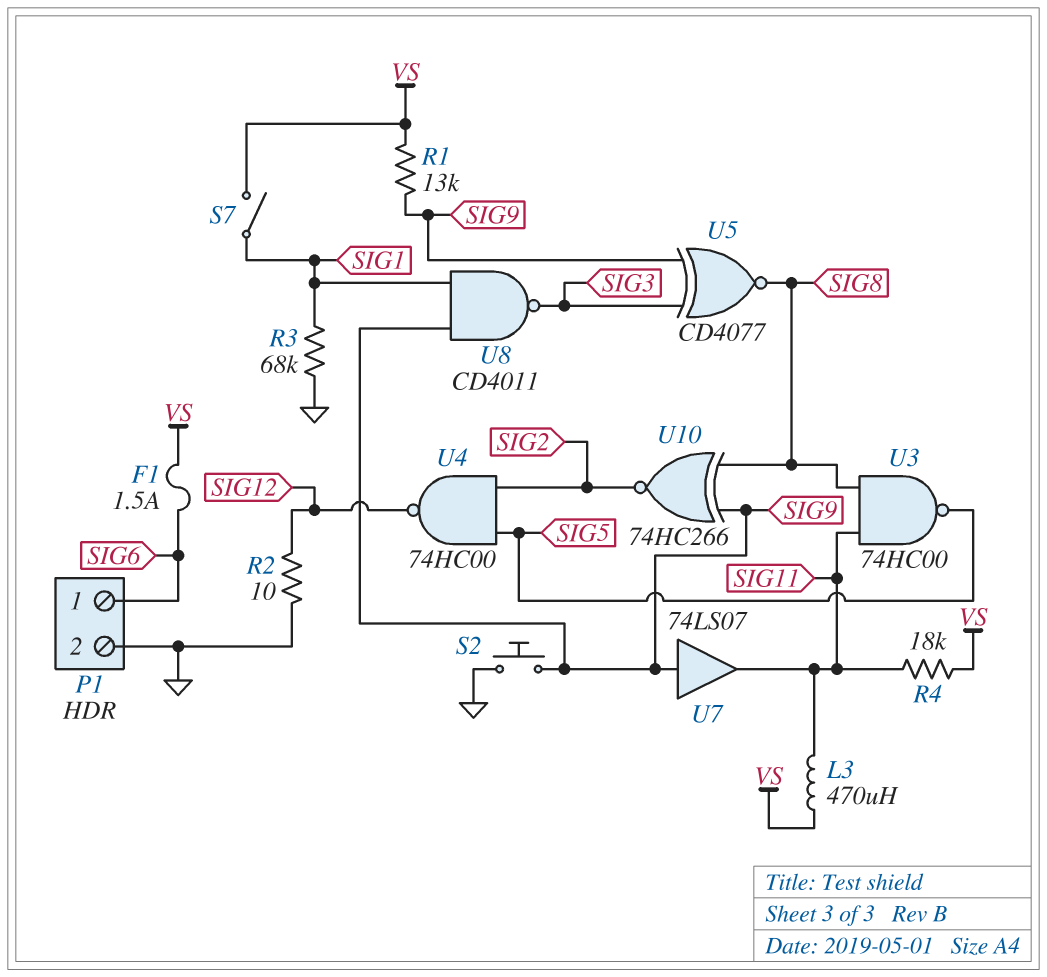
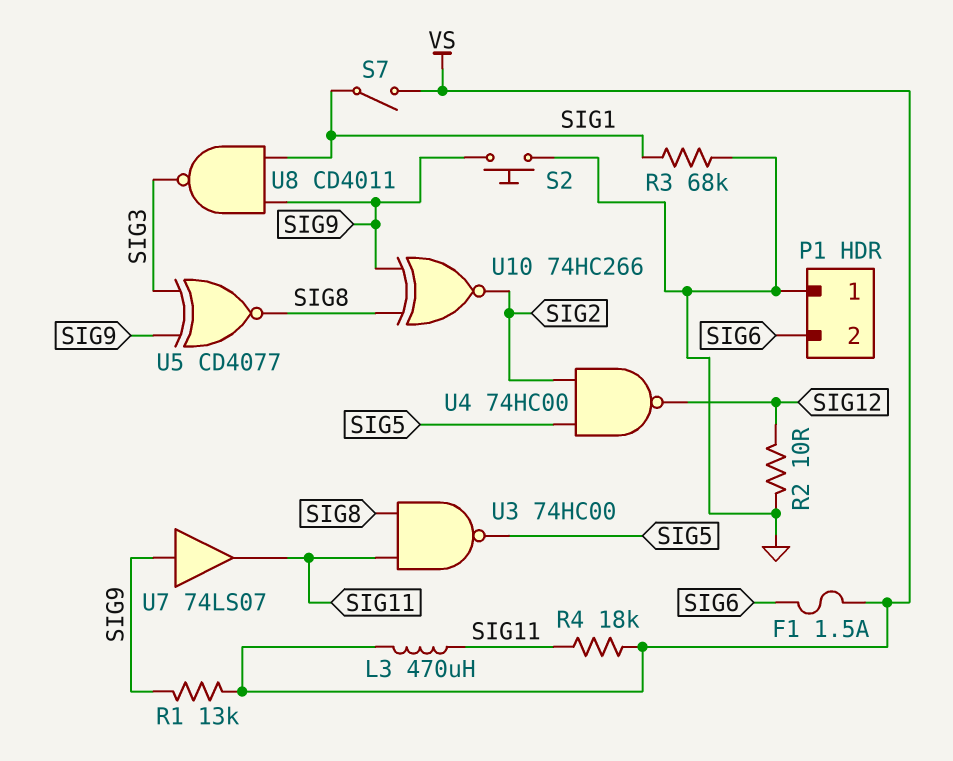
P1 pin 1: SIG6 -> GND
P1 pin 2: GND -> SIG6

